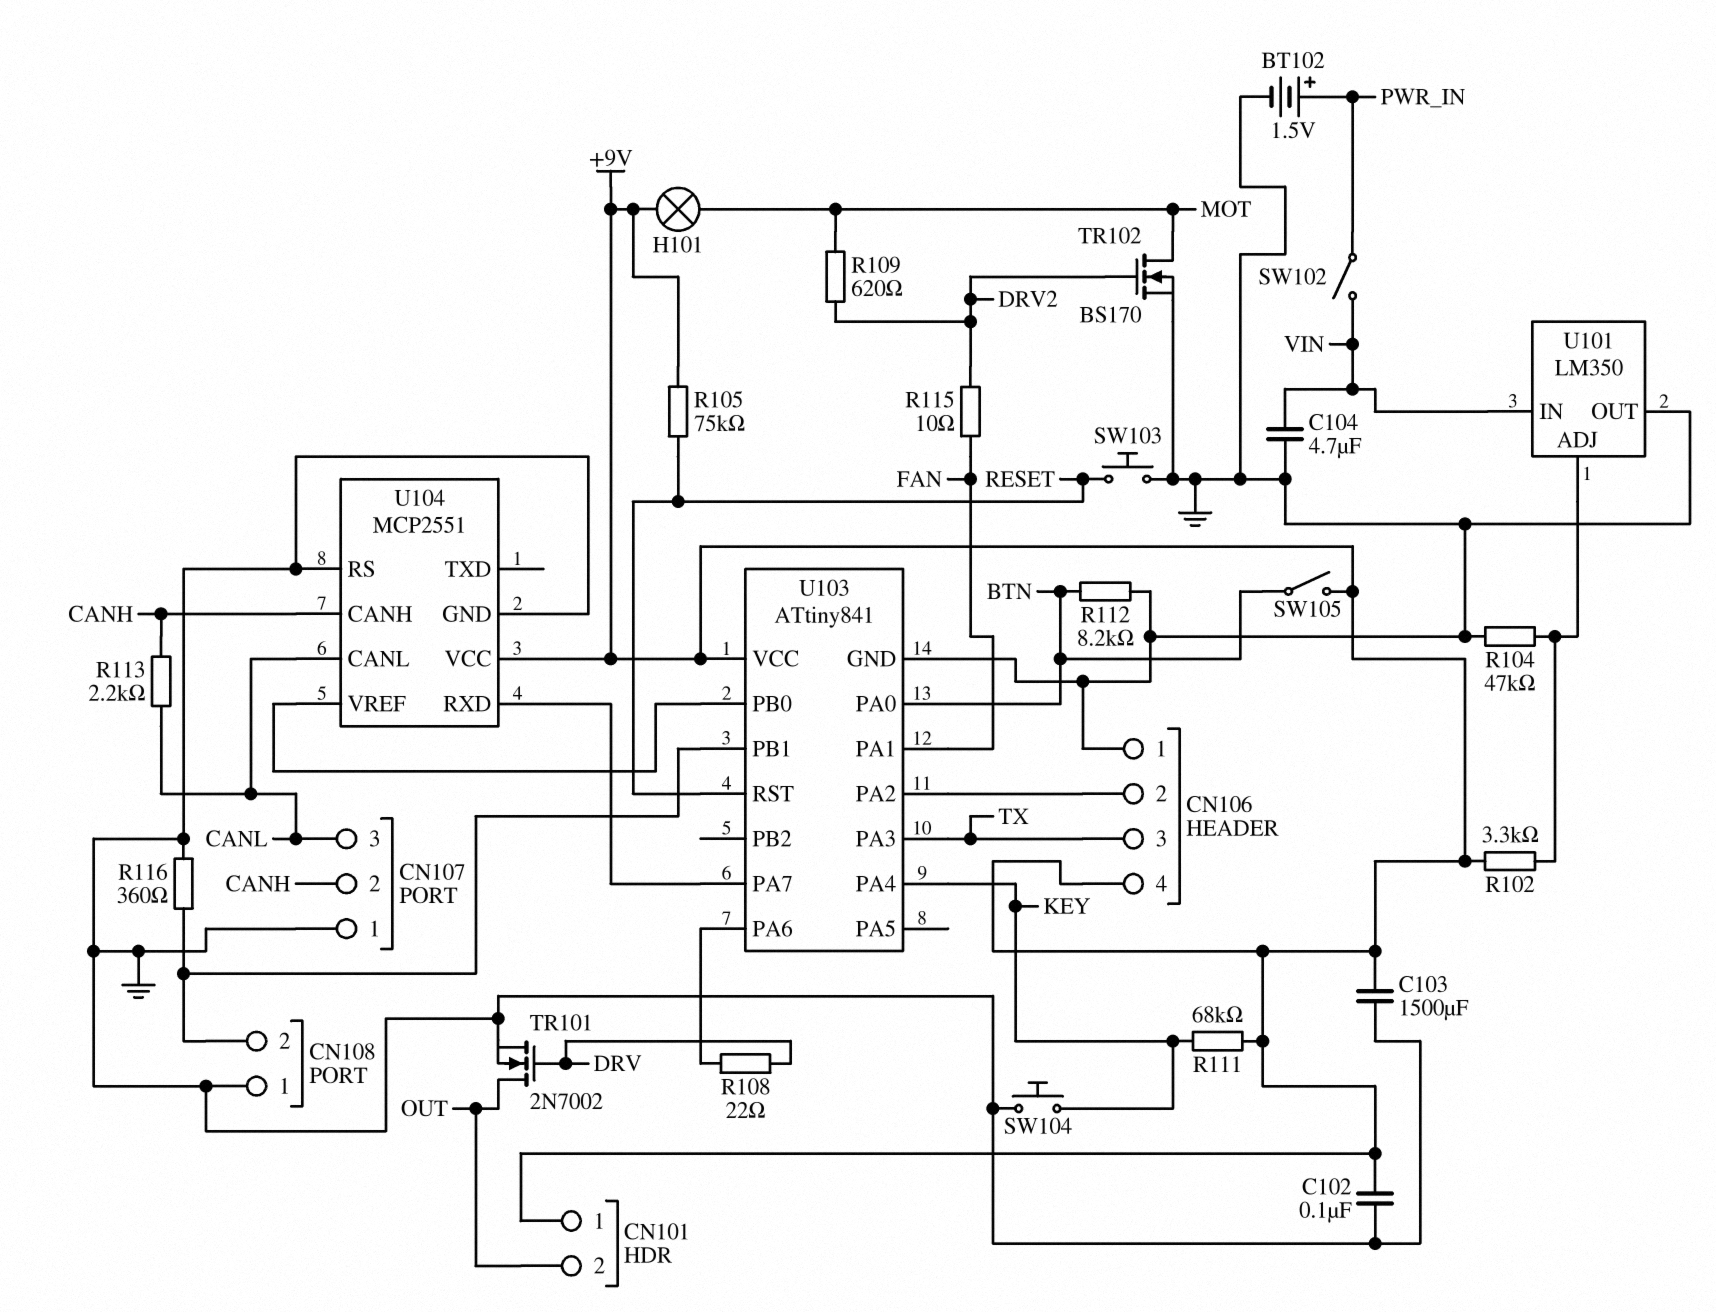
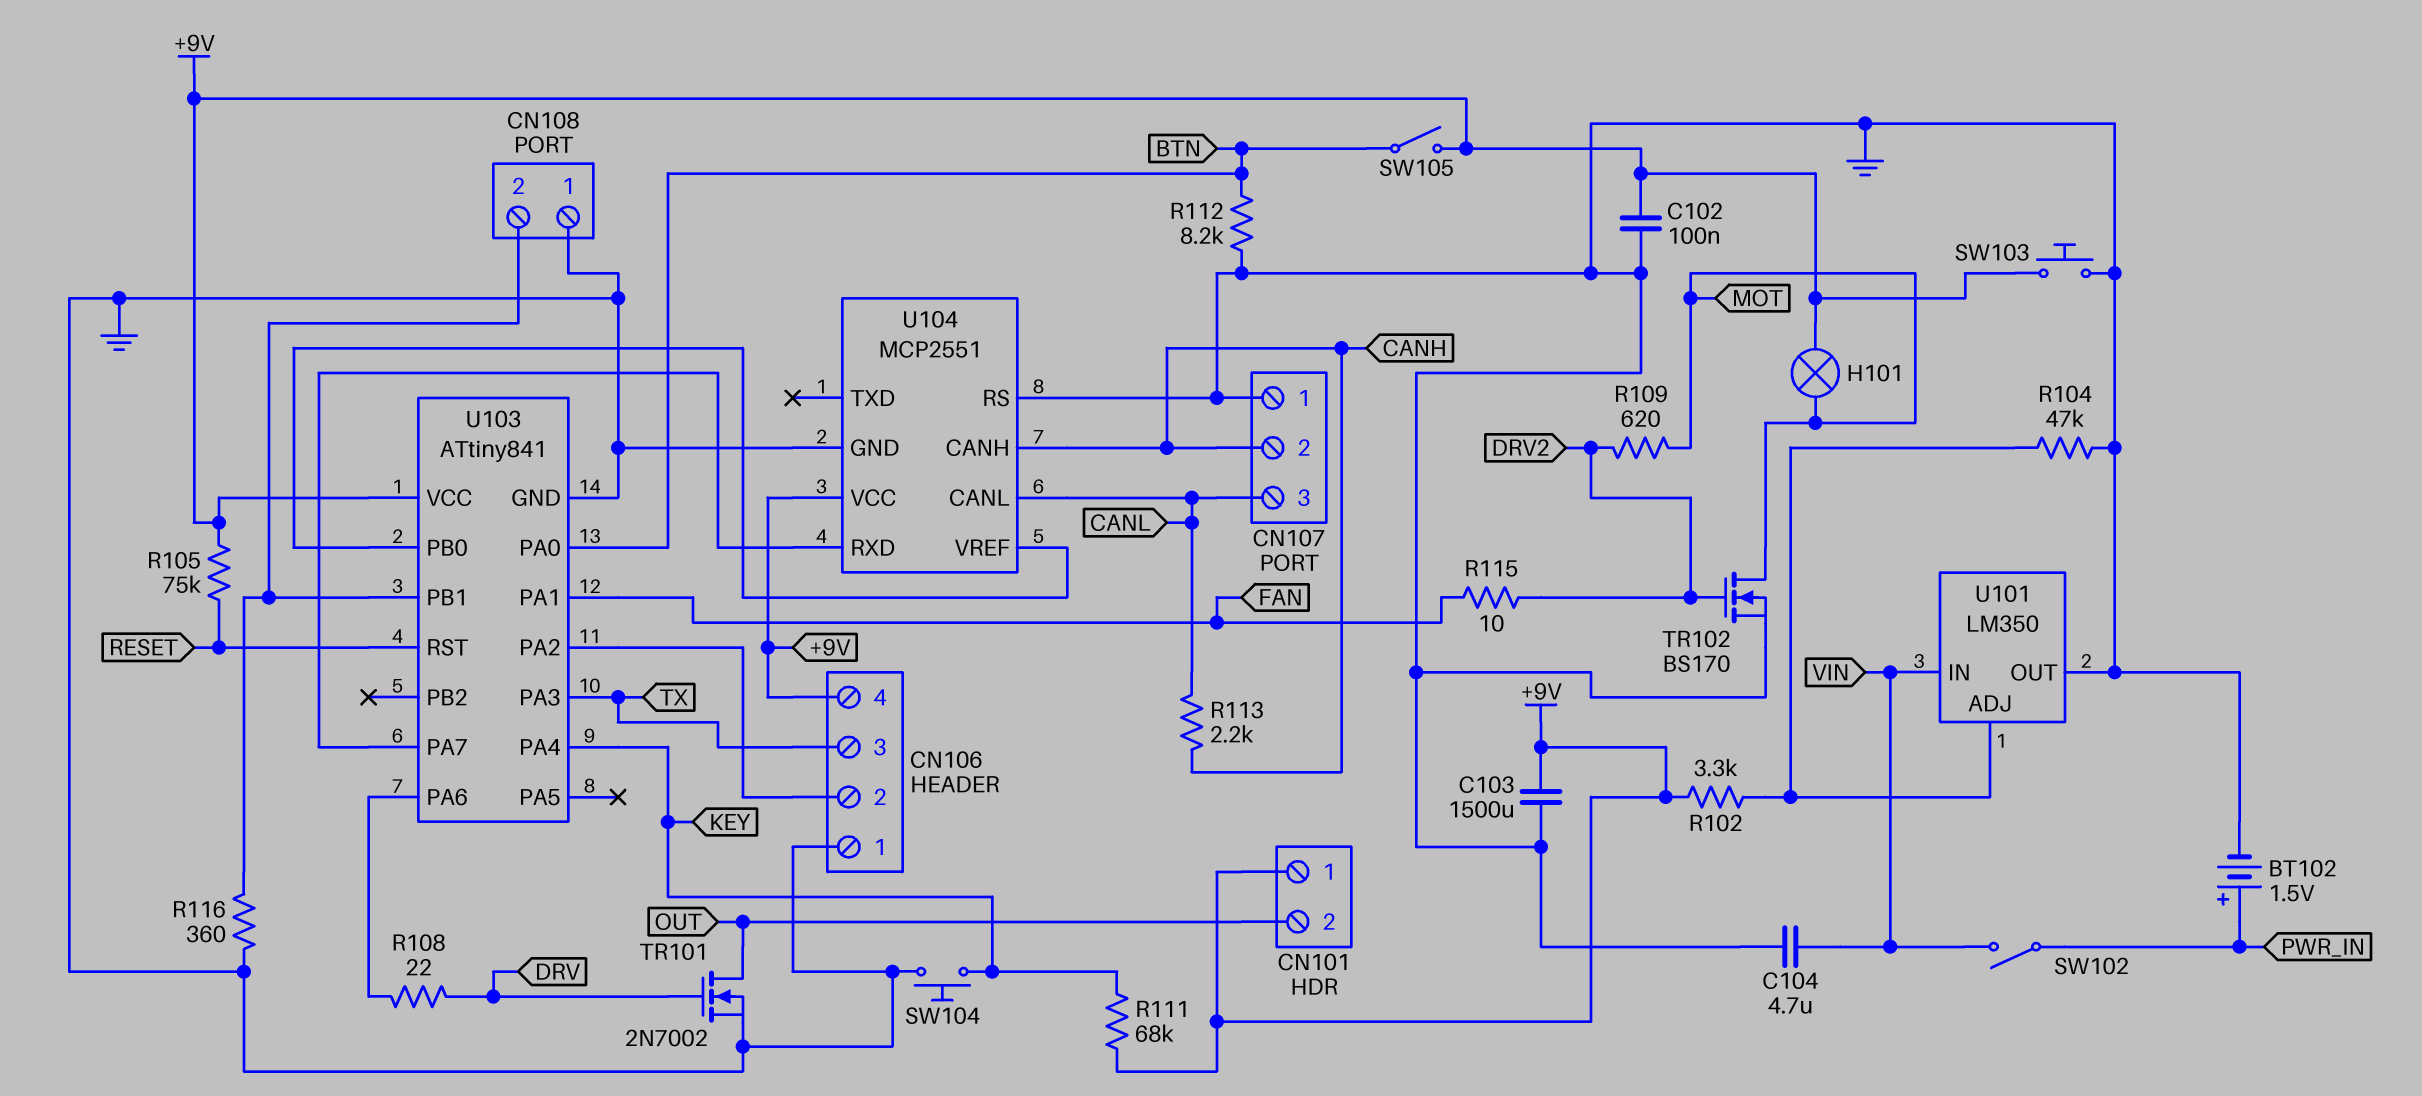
SW103: button (GND, RESET) -> button (+9V, GND)

